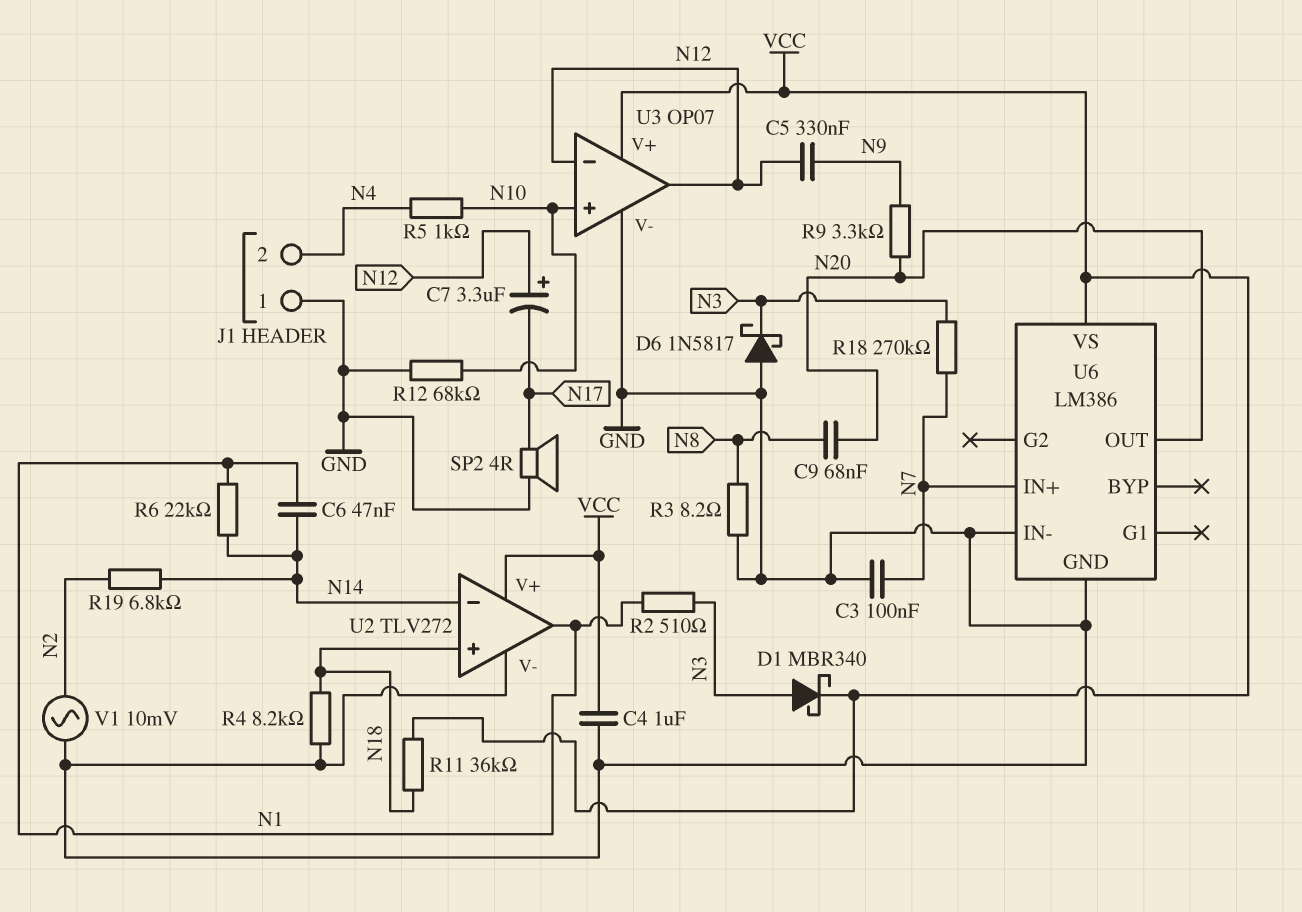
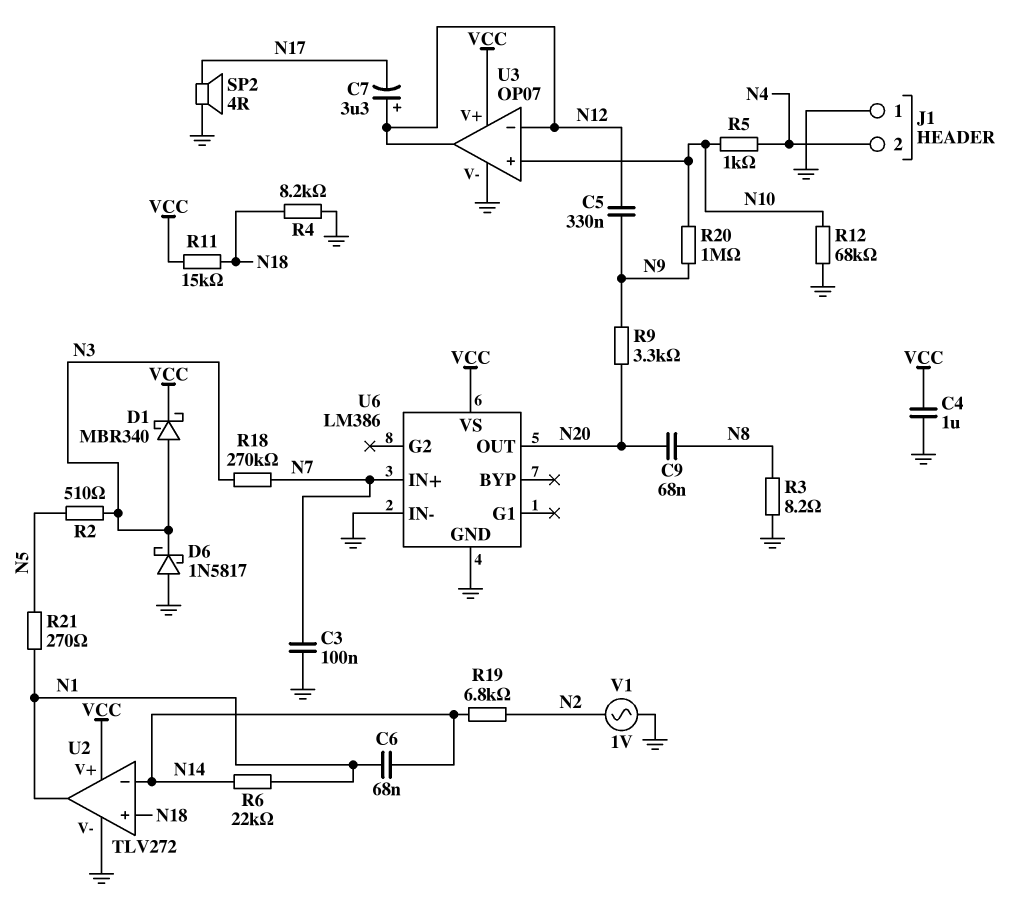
C6: 47nF (N1, N14) -> 68nF (N1, N14)
R2: 510 (N1, N3) -> 510 (N3, N5)
R11: 36k (N18, VCC) -> 15k (N18, VCC)
R20: none -> 1M (N9, N10)
R21: none -> 270 (N1, N5)
V1: AC 10mV (GND, N2) -> AC 1V (GND, N2)

